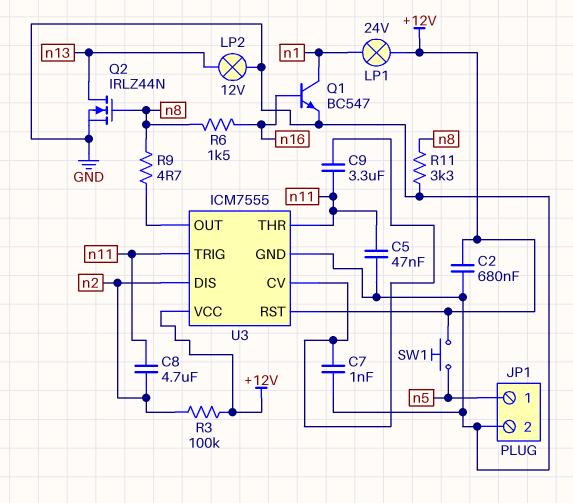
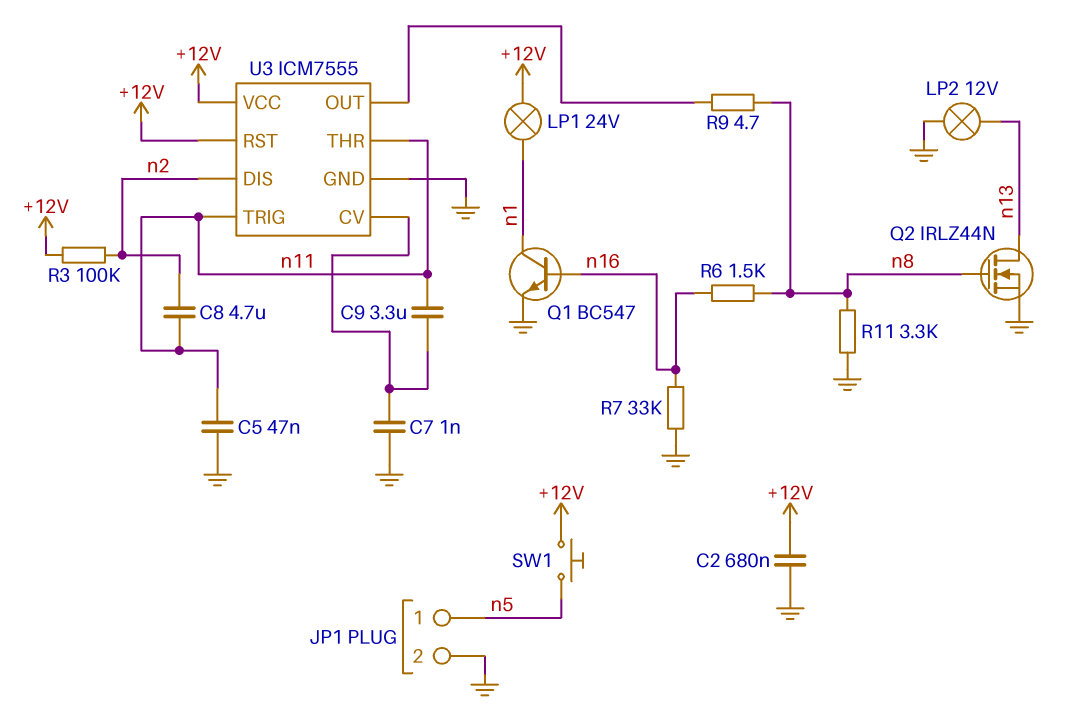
R7: none -> 33k (GND, n16)

